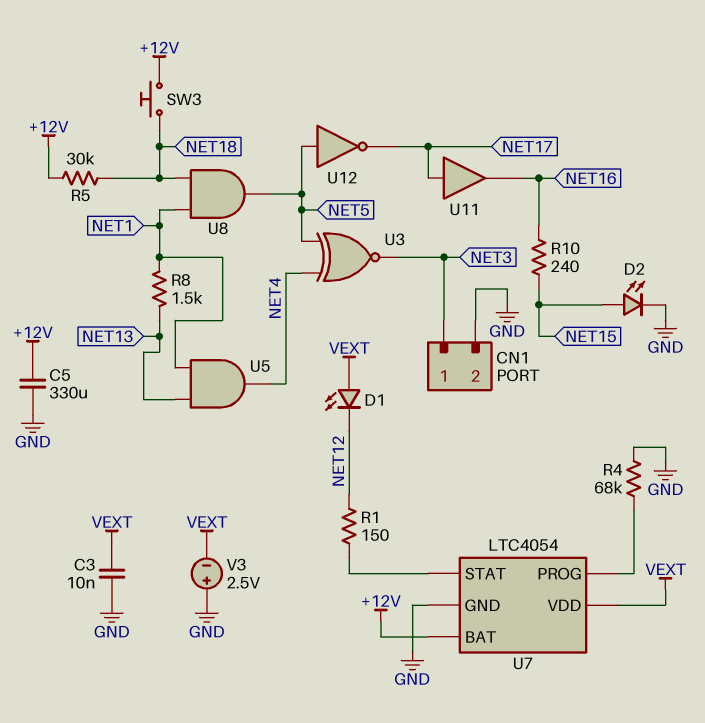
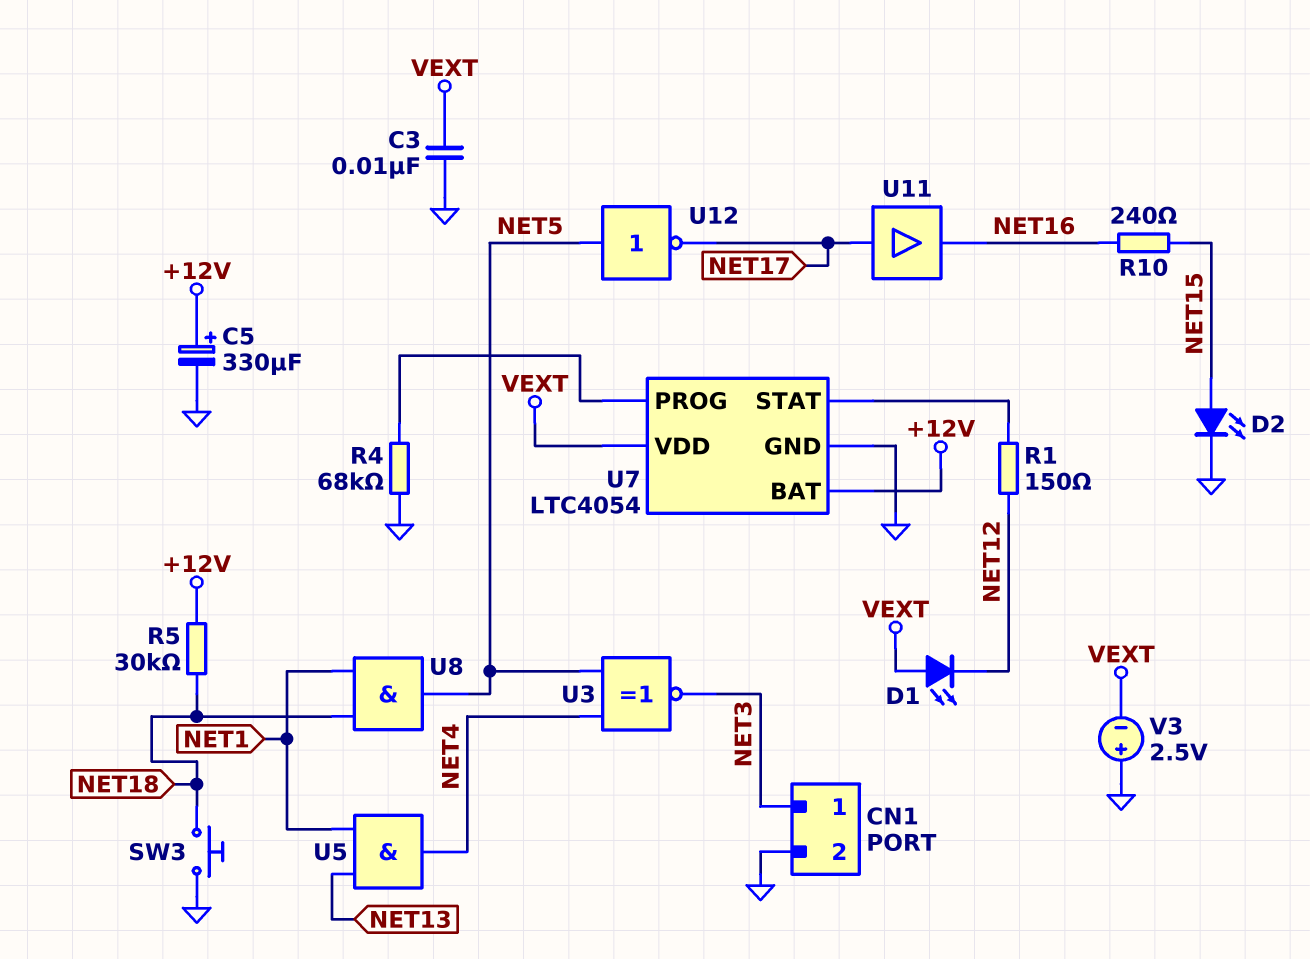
C5: 330uF (+12V, GND) -> 330uF (plus +12V, minus GND)
R8: 1.5k (NET1, NET13) -> none
SW3: button (+12V, NET18) -> button (GND, NET18)

